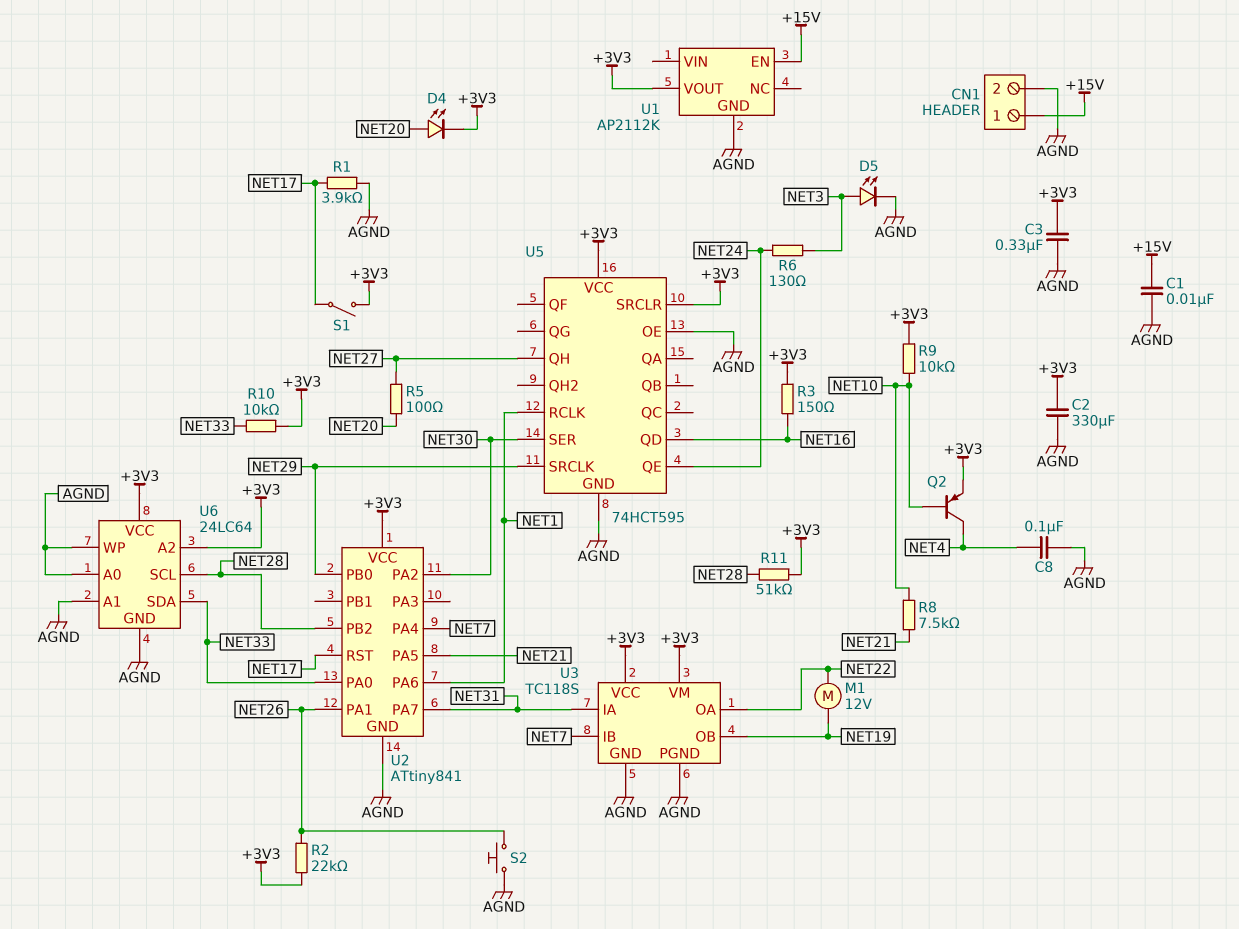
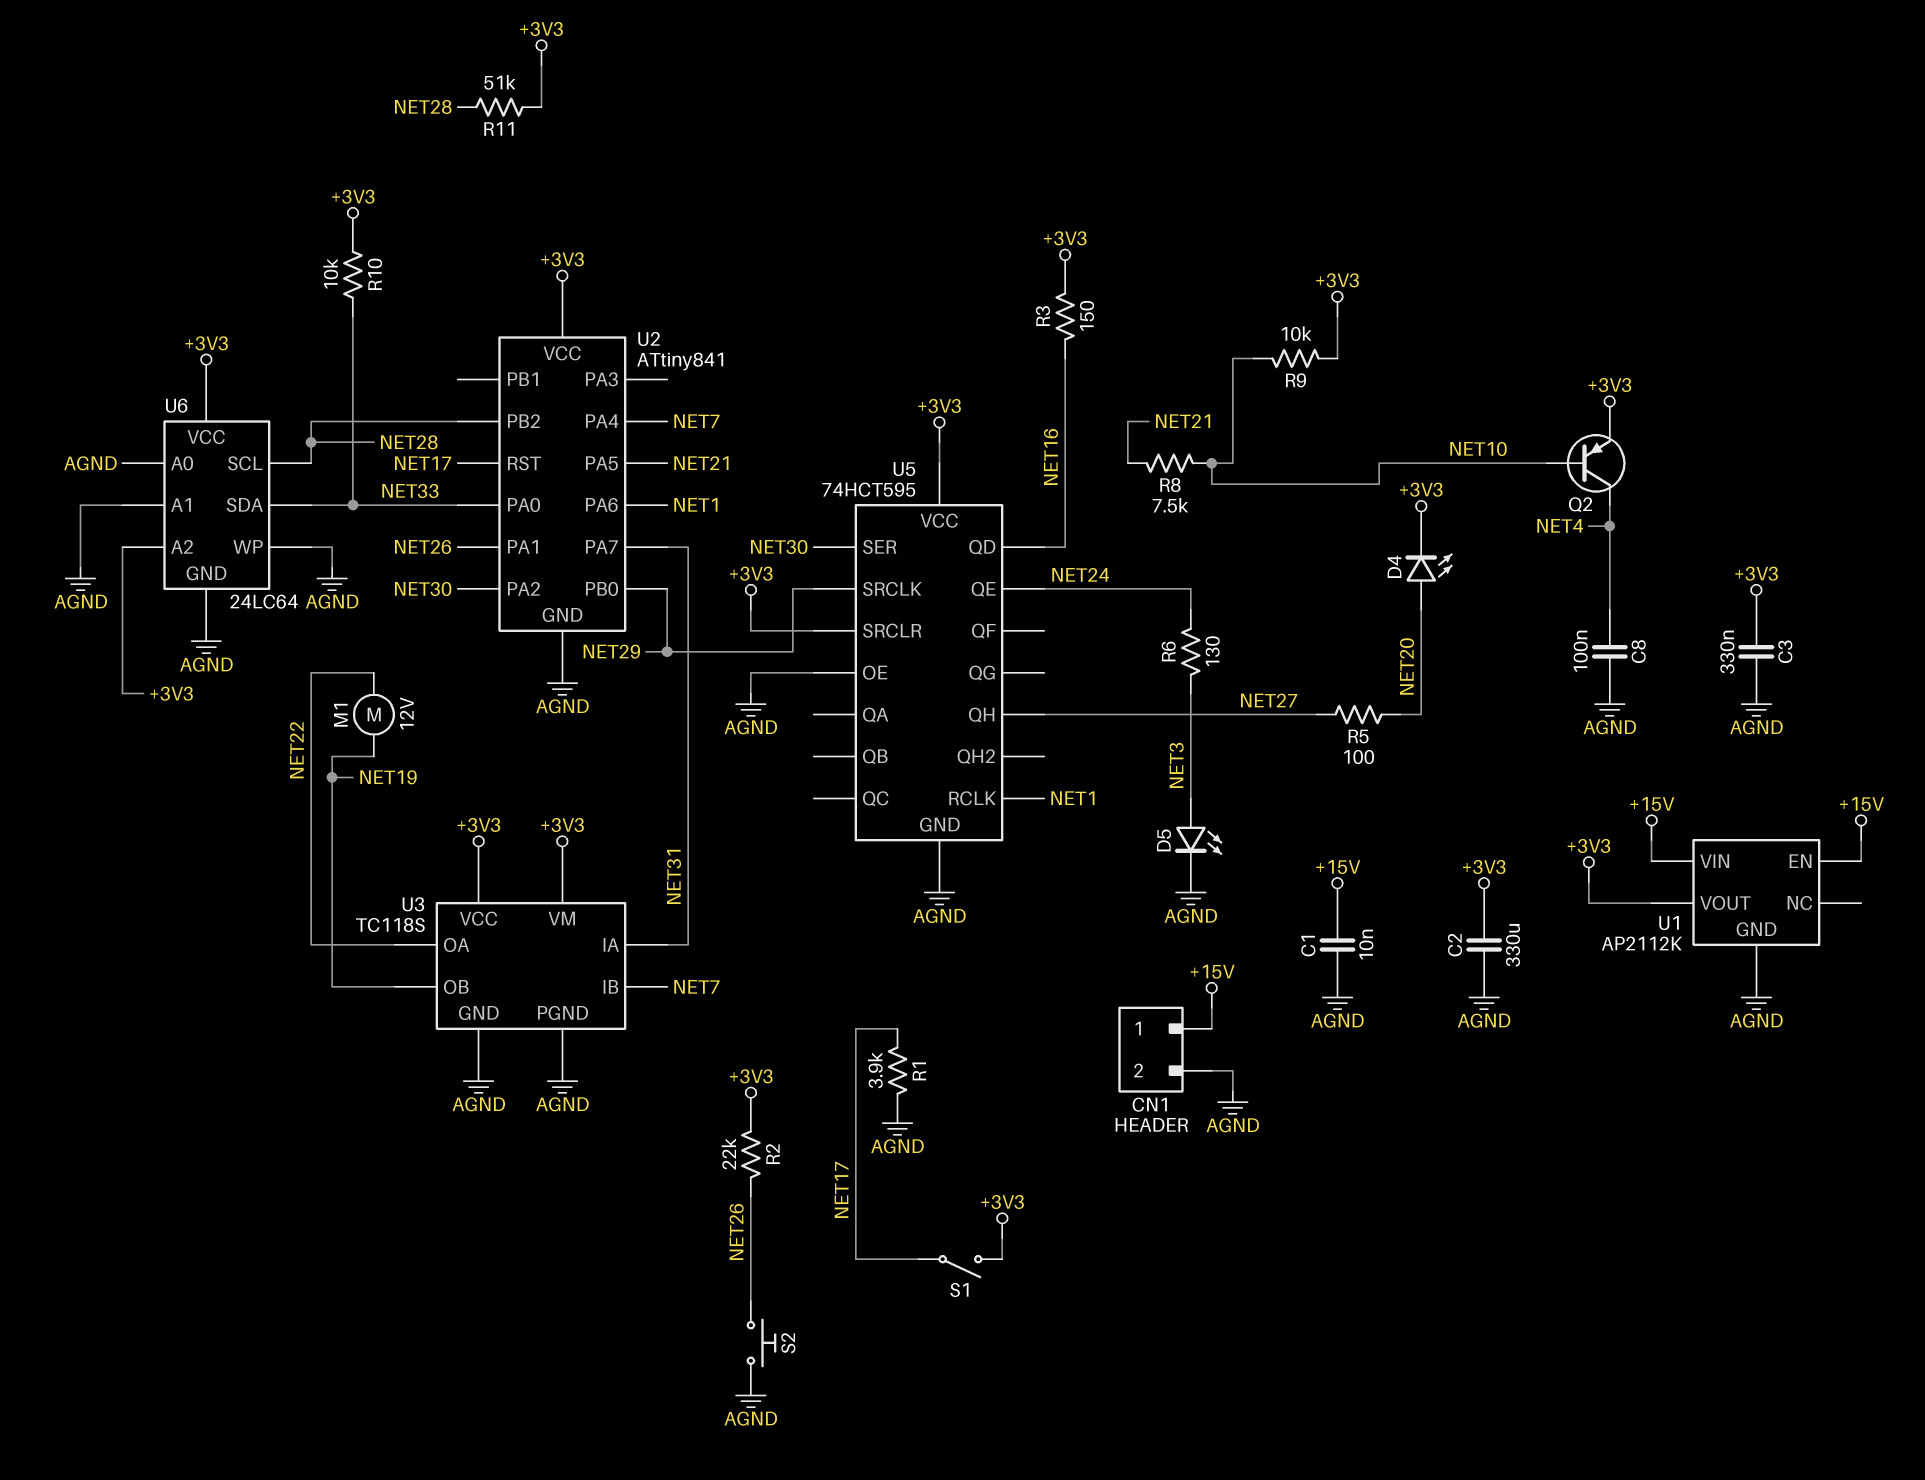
U1 pin VIN: none -> +15V

